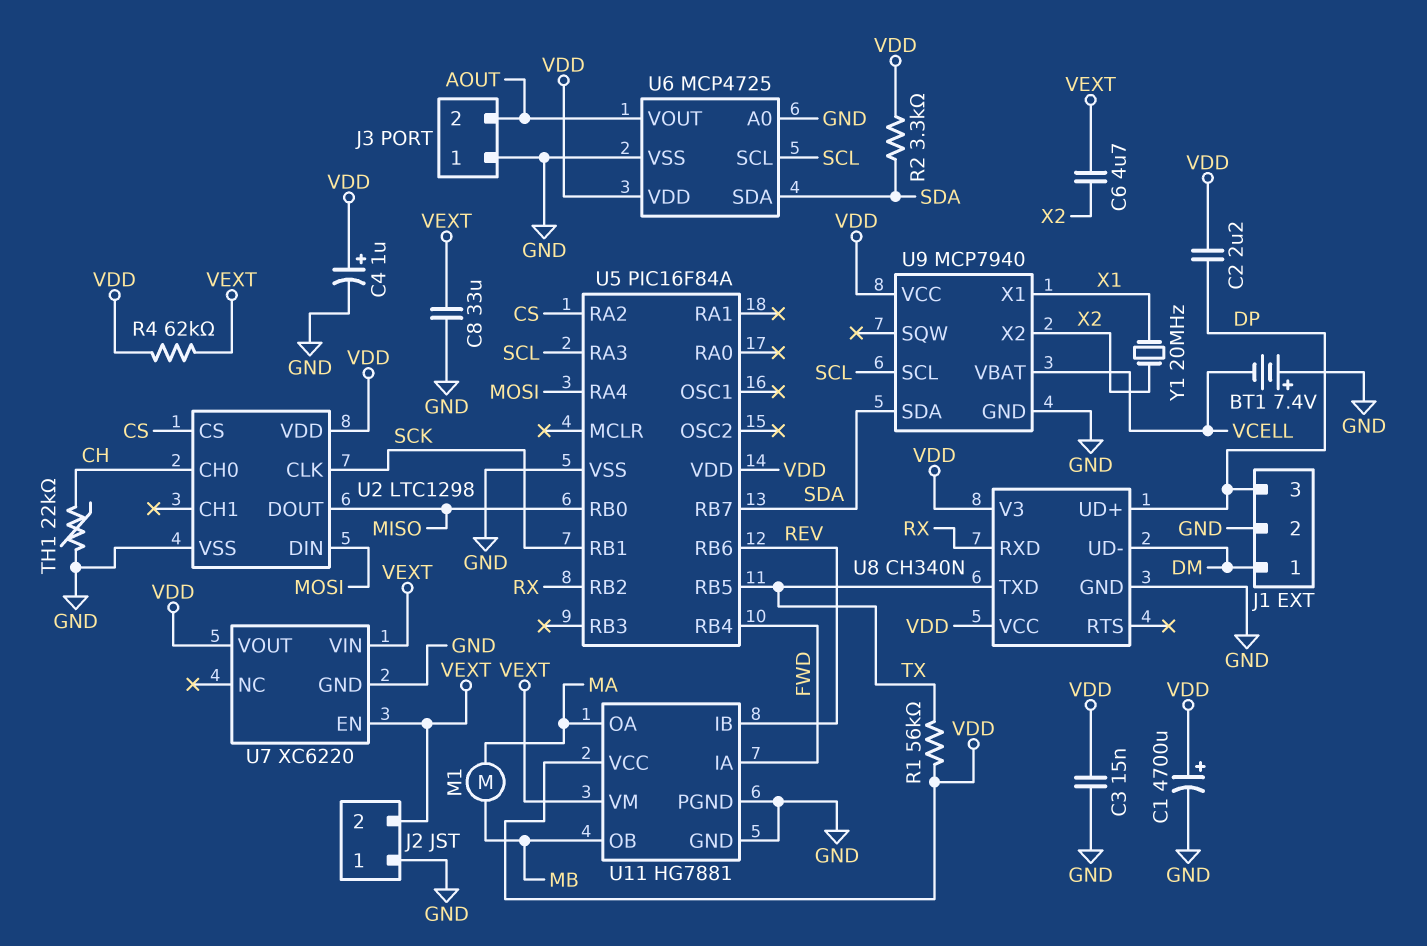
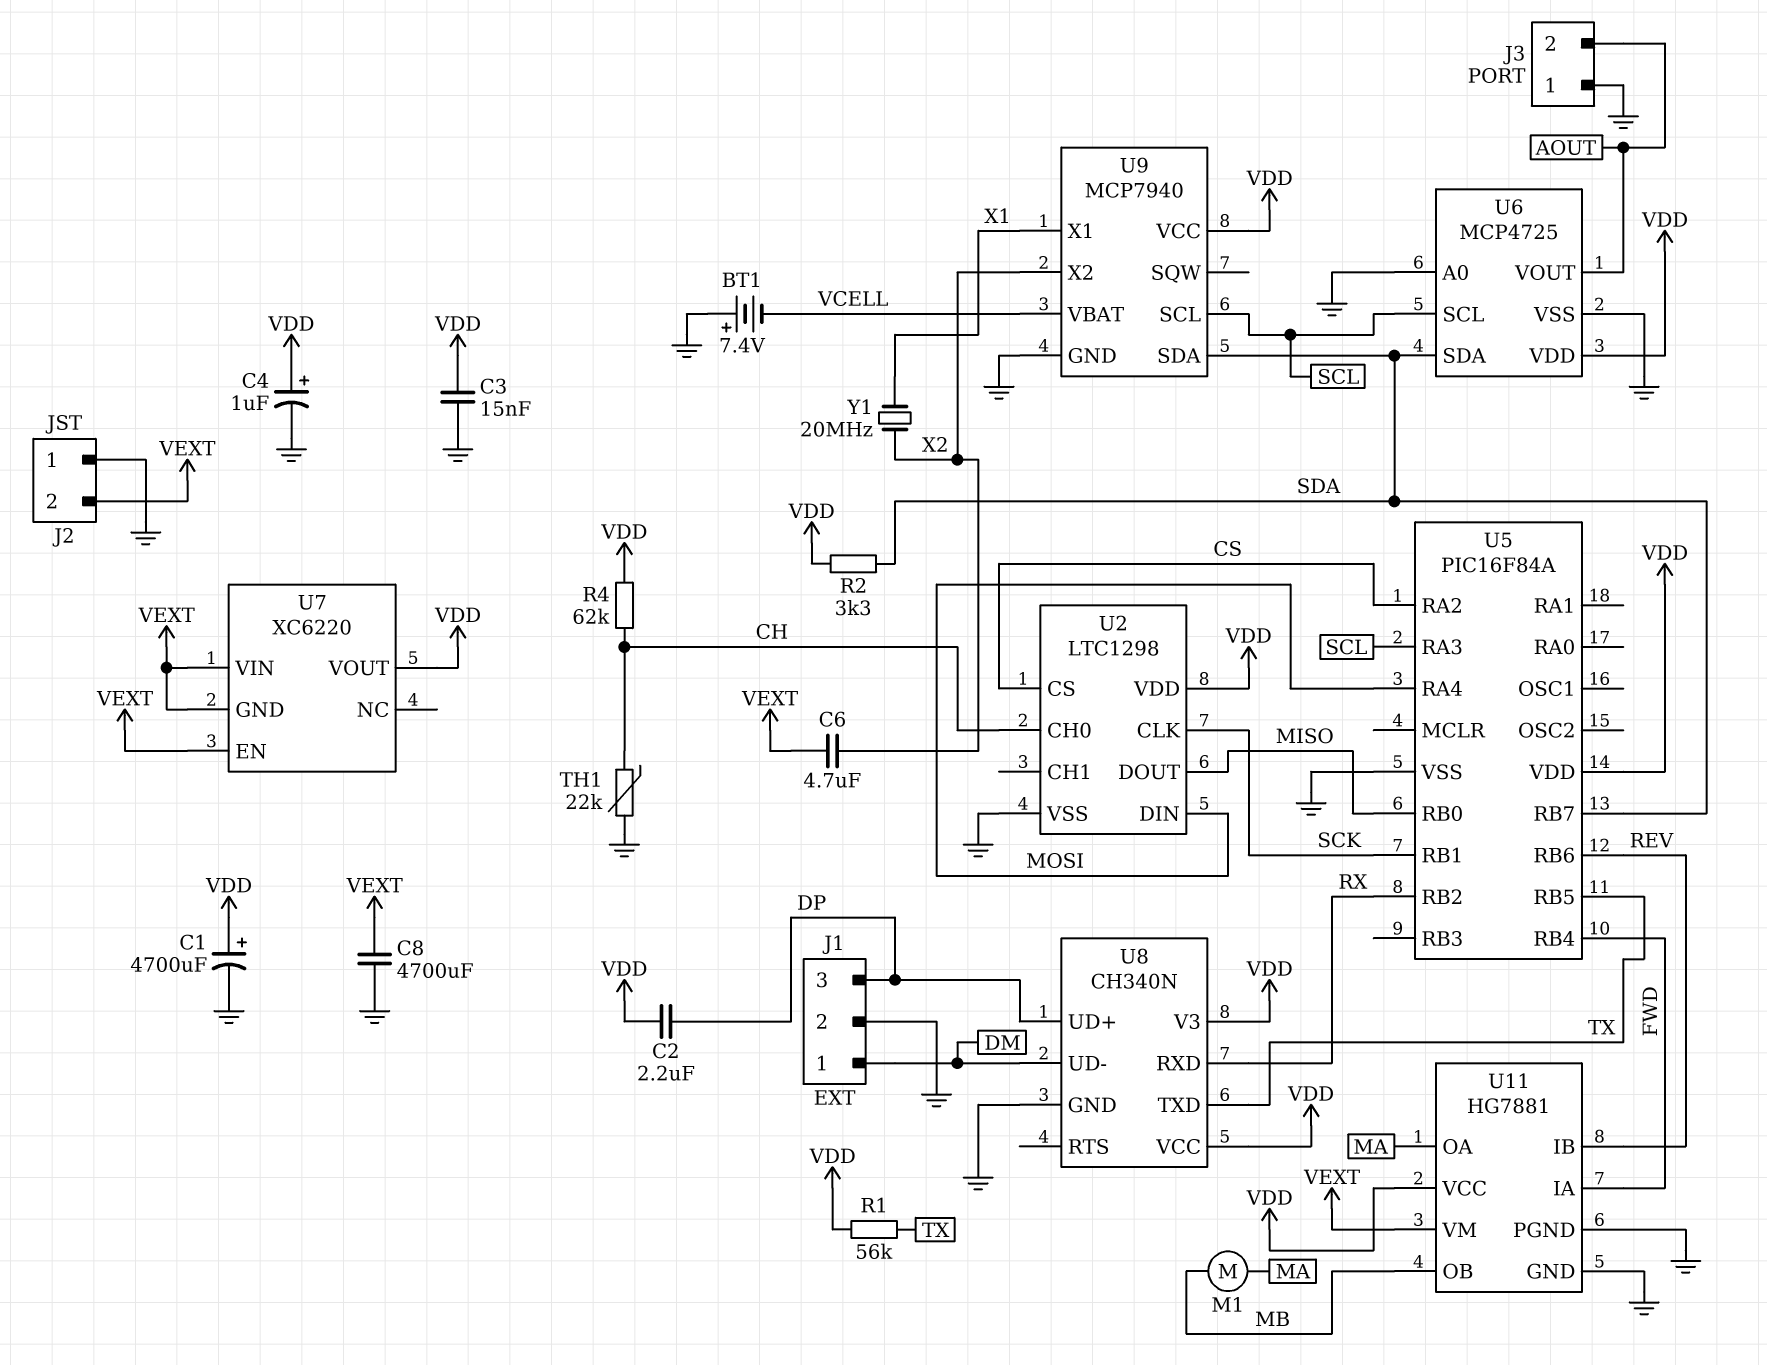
C8: 33uF (GND, VEXT) -> 4700uF (GND, VEXT)
R4: 62k (VDD, VEXT) -> 62k (CH, VDD)
U7 pin GND: GND -> VEXT

